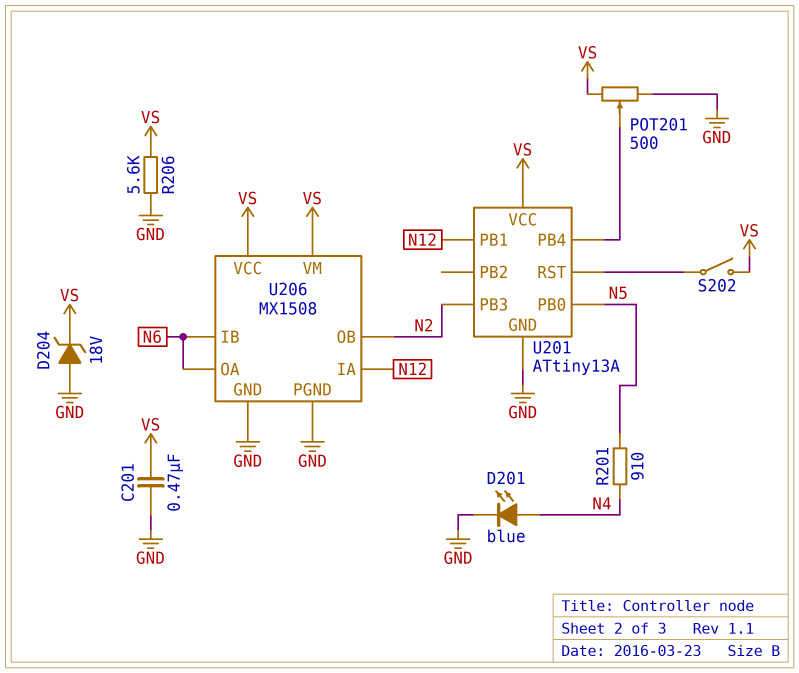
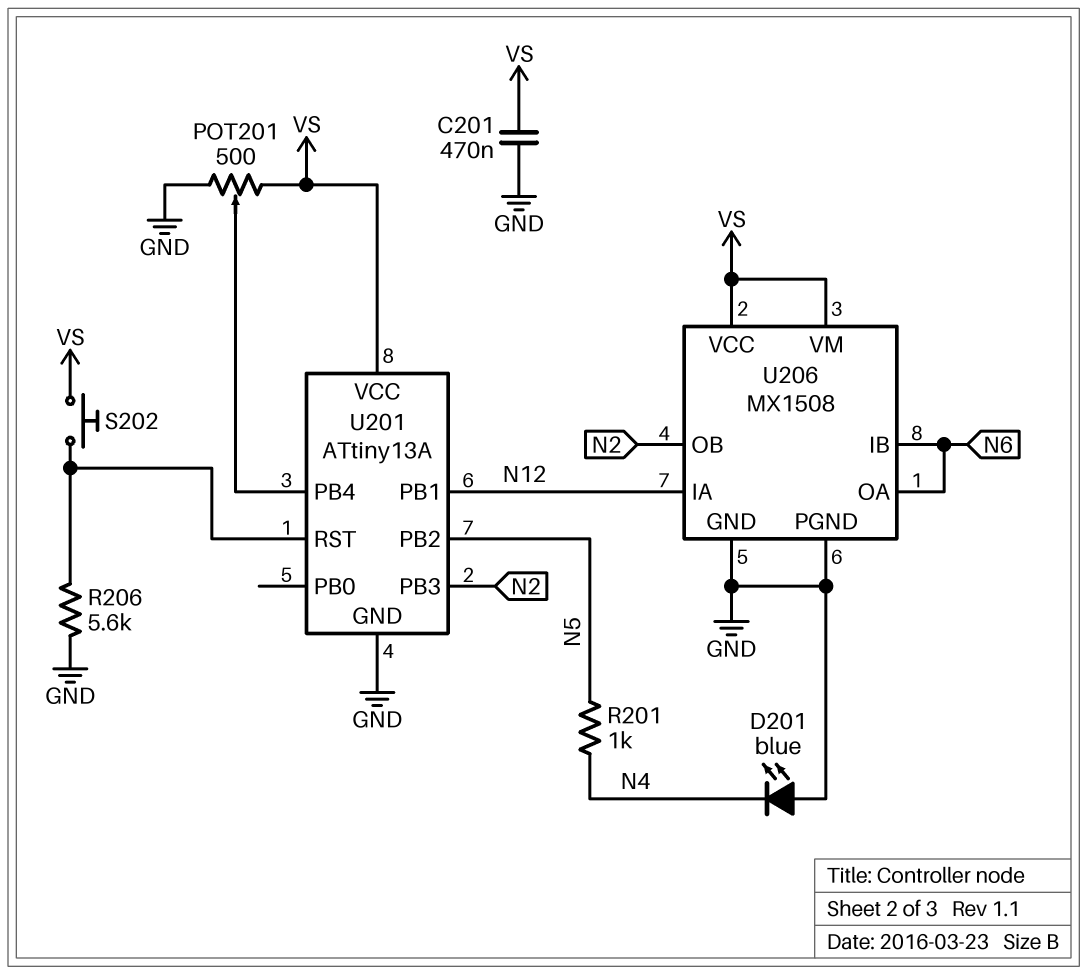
D201: LED blue (A N4, K GND) -> LED blue (A GND, K N4)
D204: zener 18V (A GND, K VS) -> none
R201: 910 (N4, N5) -> 1k (N4, N5)
R206: 5.6k (GND, VS) -> 5.6k (GND, U201/RST)
S202: switch (U201/RST, VS) -> button (U201/RST, VS)
U201 pin PB0: N5 -> none
U201 pin PB2: none -> N5

